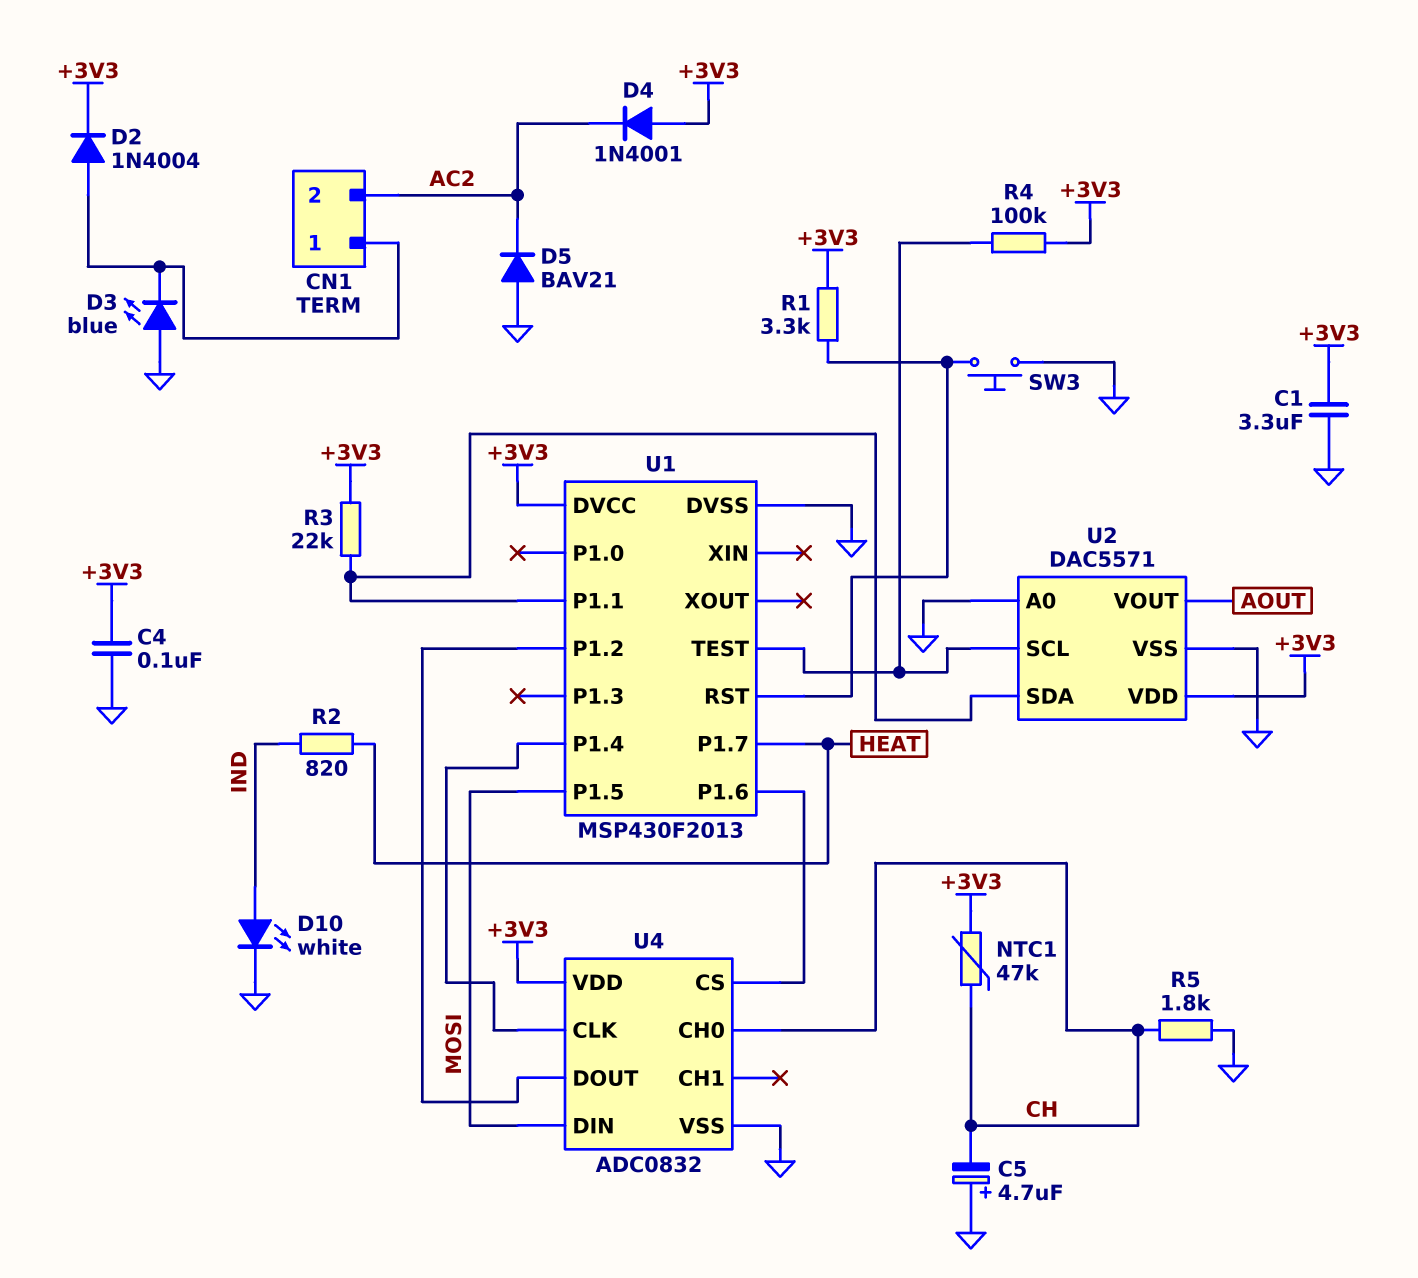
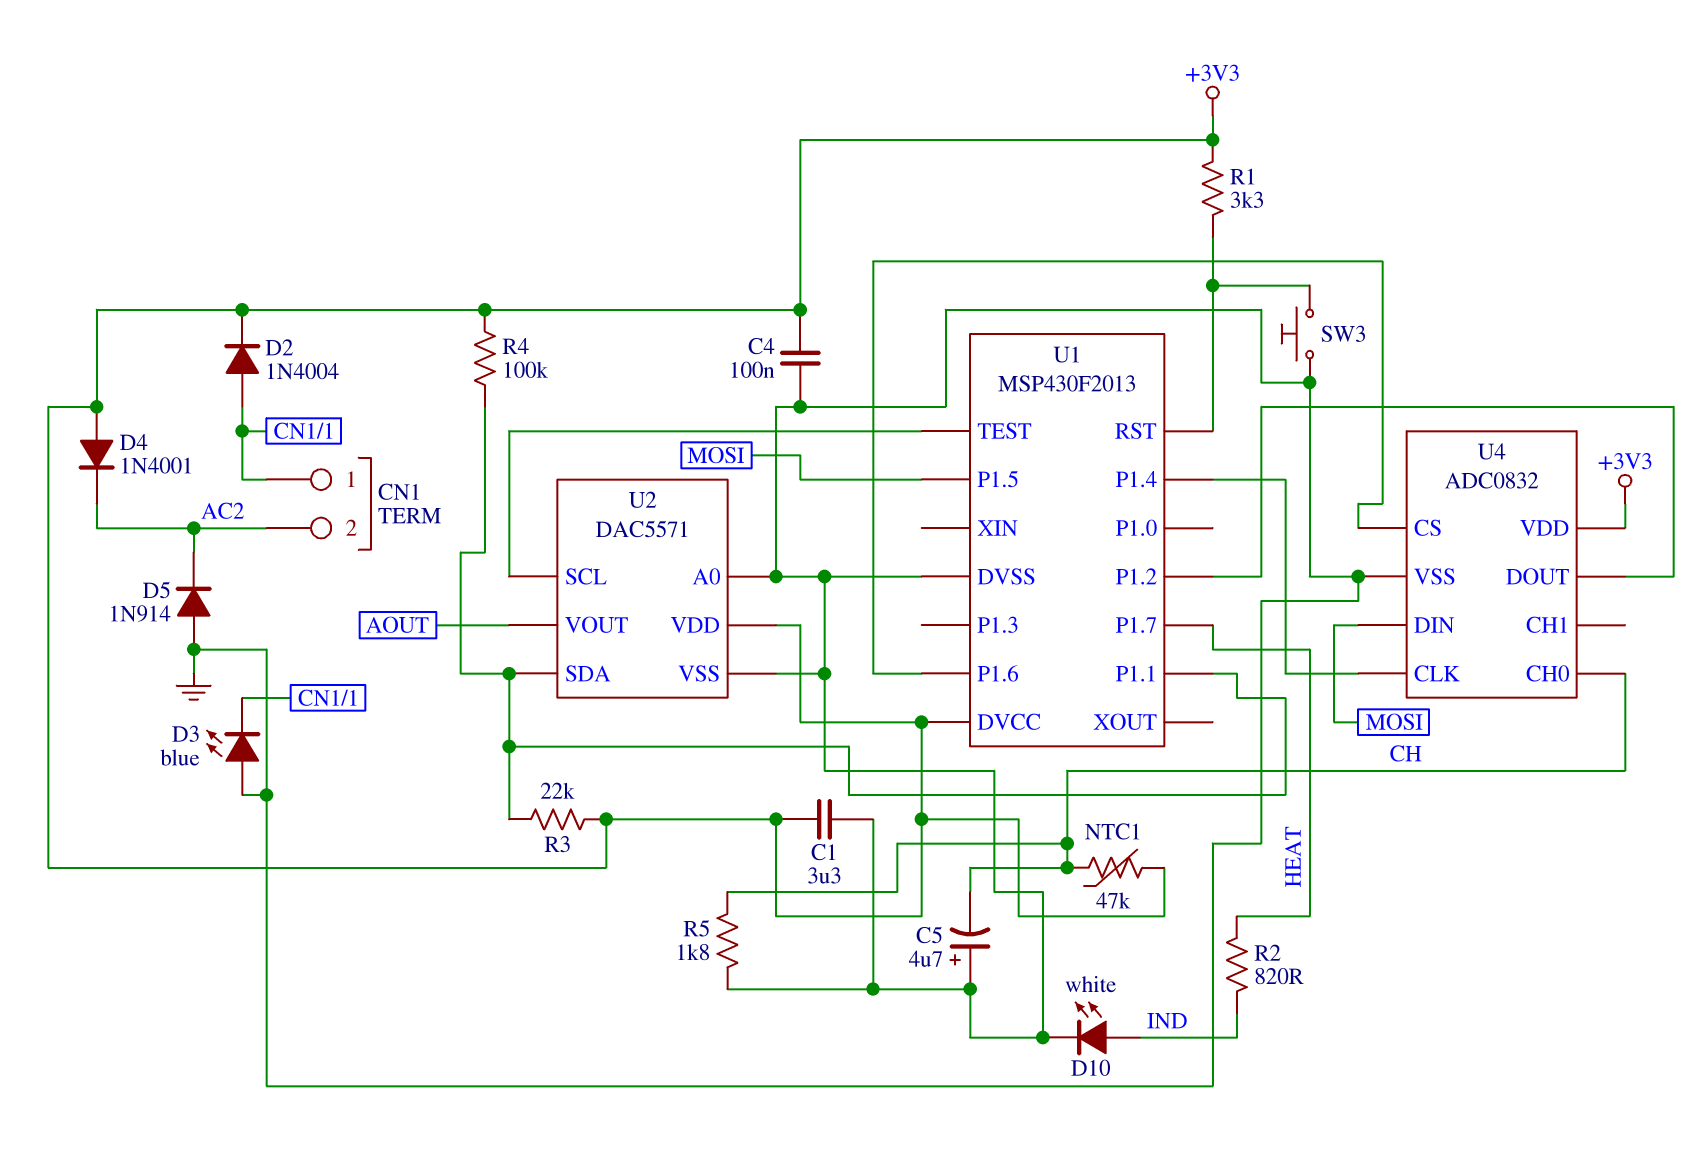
D5: diode BAV21 (A GND, K AC2) -> diode 1N914 (A GND, K AC2)
R4: 100k (+3V3, U1/TEST) -> 100k (+3V3, U1/P1.1)

